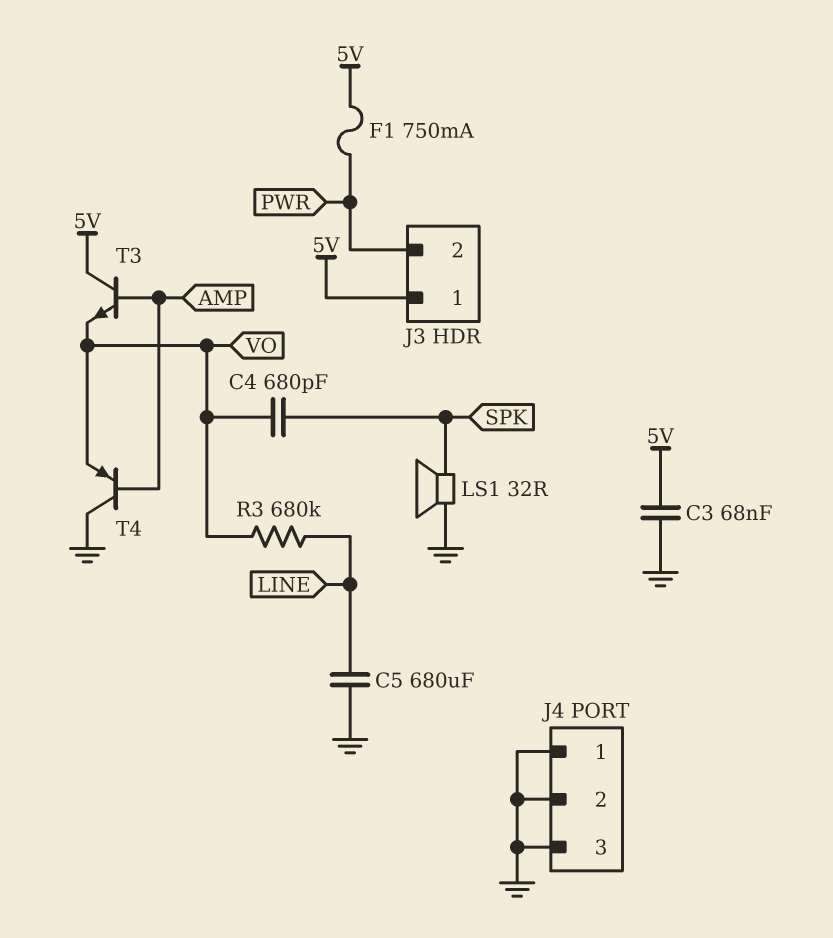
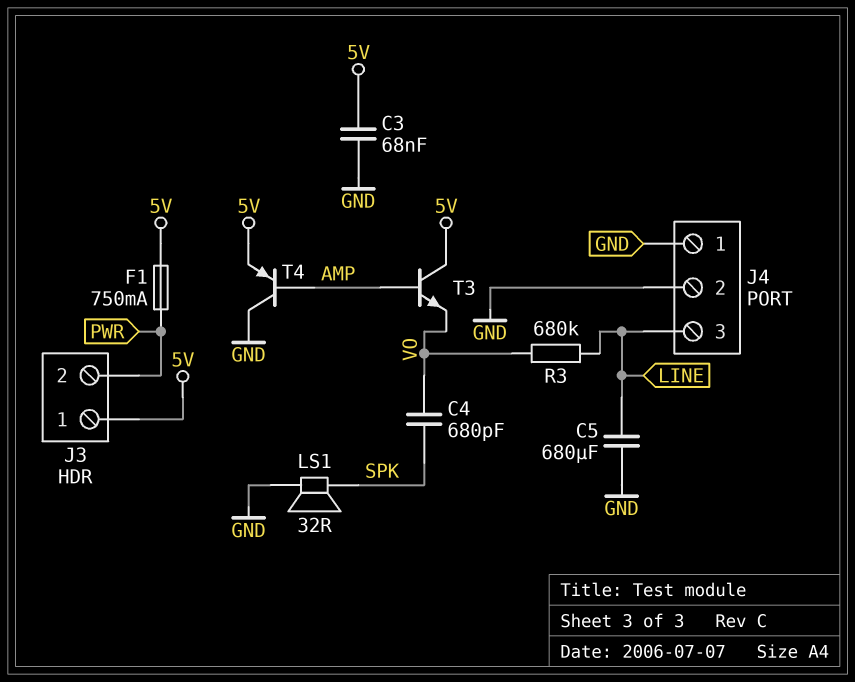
J4 pin 3: GND -> LINE
T4: PNP (B AMP, C GND, E VO) -> PNP (B AMP, C GND, E 5V)

